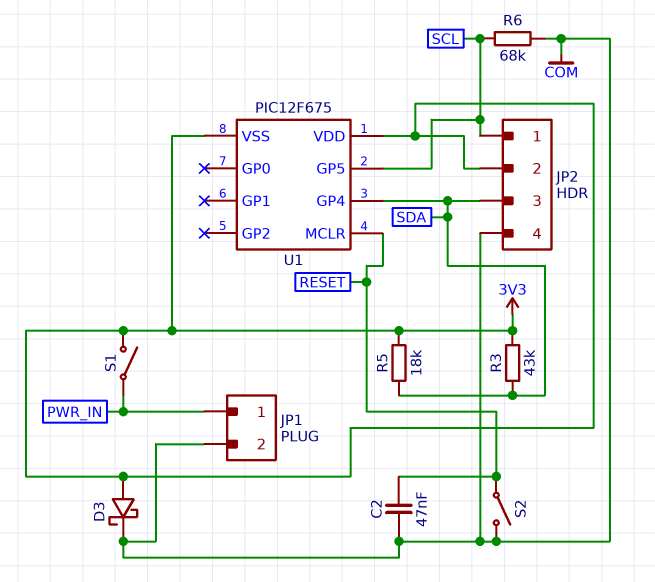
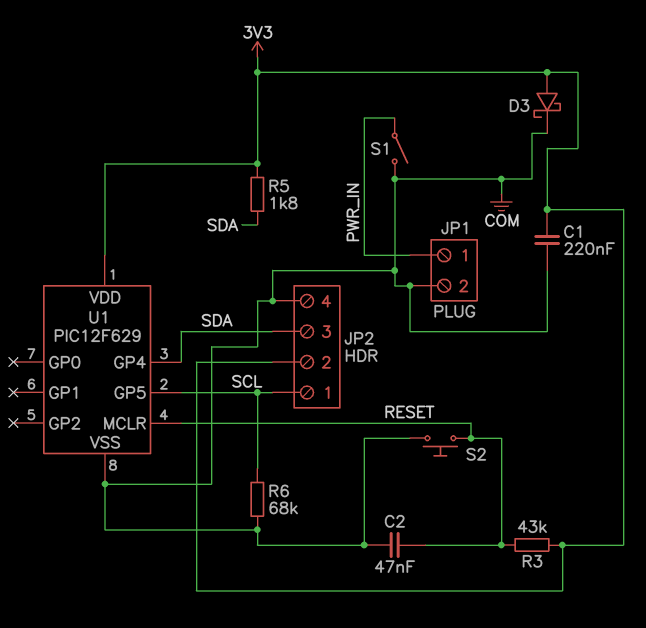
C1: none -> 220nF (3V3, COM)
R3: 43k (3V3, SDA) -> 43k (3V3, RESET)
R5: 18k (3V3, SDA) -> 1.8k (3V3, SDA)
S1: switch (3V3, PWR_IN) -> switch (COM, PWR_IN)
S2: switch (COM, RESET) -> button (COM, RESET)
U1: PIC12F675 -> PIC12F629
U1 pin VSS: 3V3 -> COM

